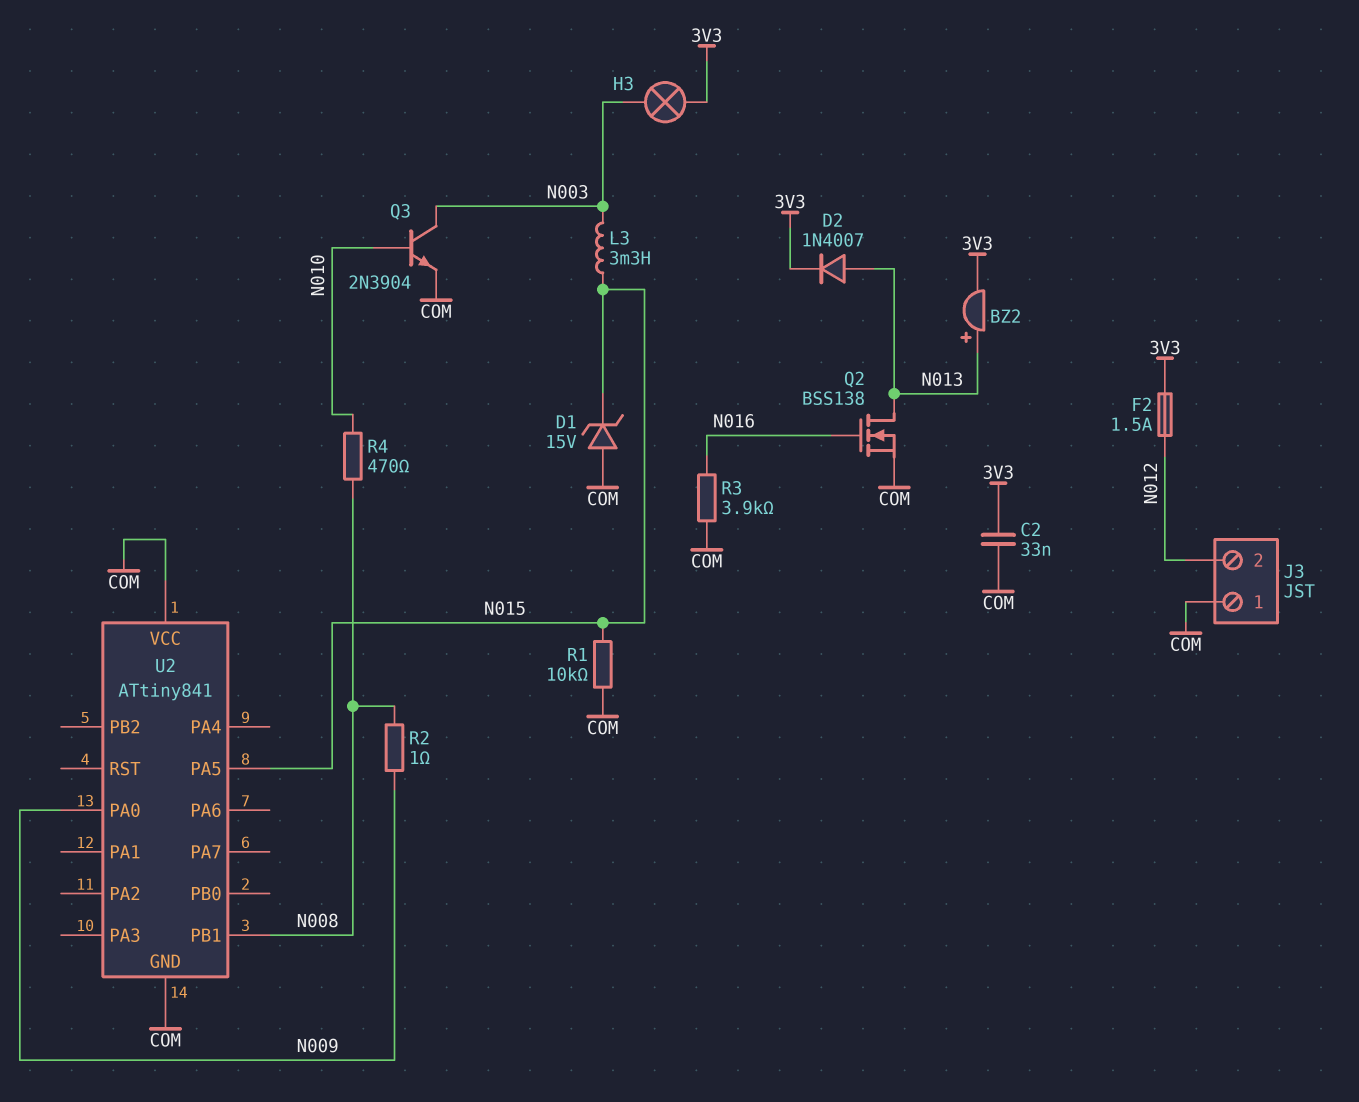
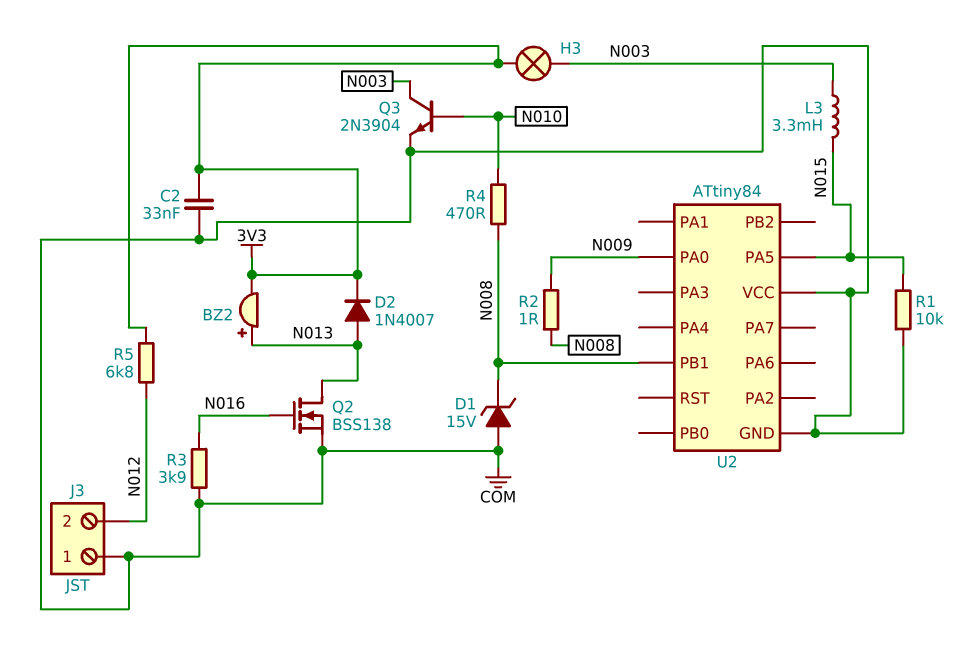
D1: zener 15V (A COM, K N015) -> zener 15V (A COM, K N008)
F2: 1.5A (3V3, N012) -> none
R5: none -> 6.8k (3V3, N012)
U2: ATtiny841 -> ATtiny84

